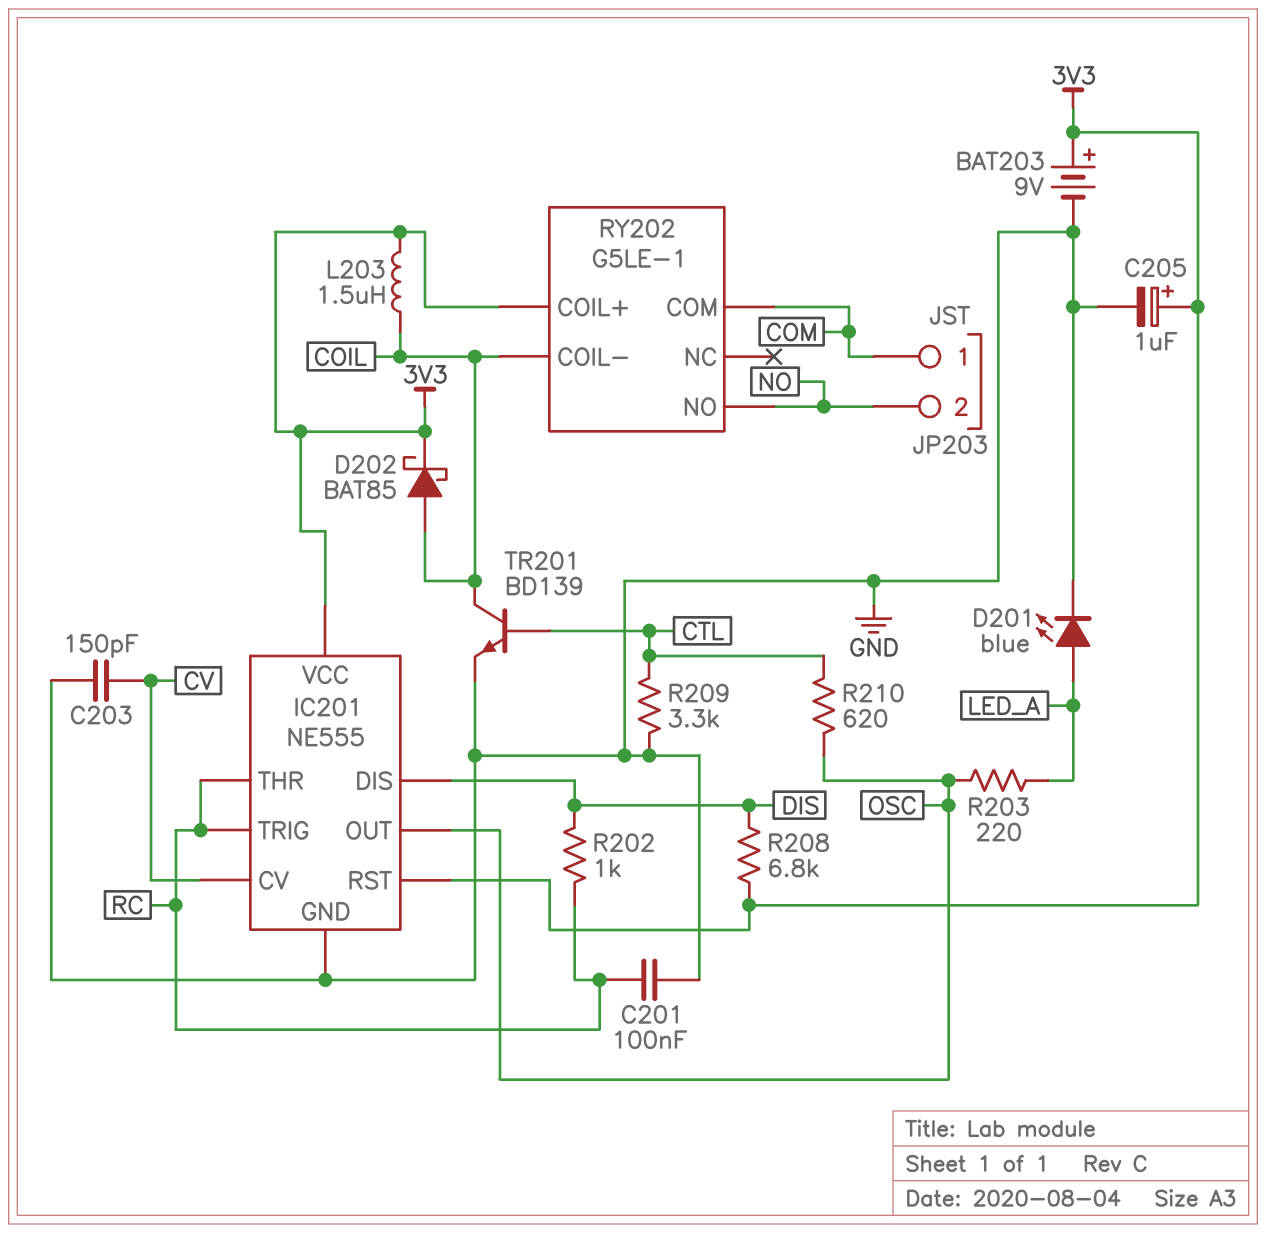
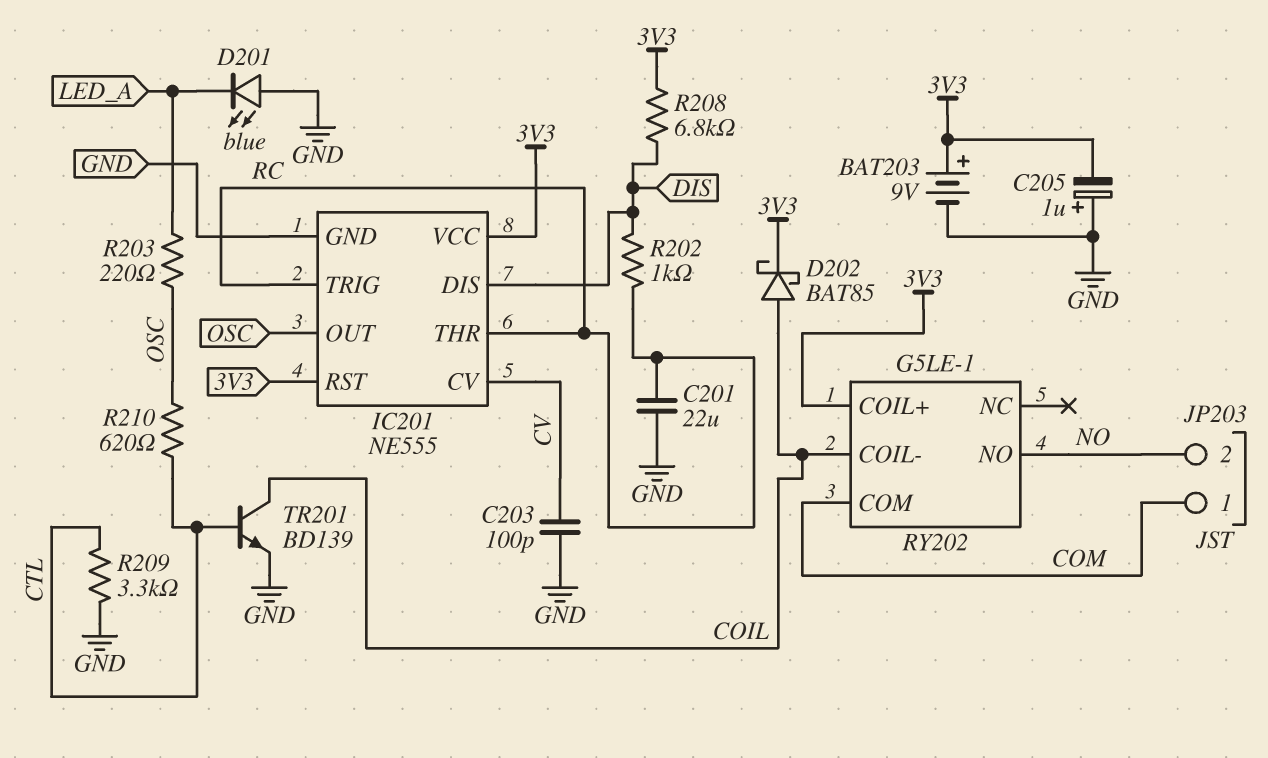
C201: 100nF (GND, RC) -> 22uF (GND, RC)
C203: 150pF (CV, GND) -> 100pF (CV, GND)
C205: 1uF (plus 3V3, minus GND) -> 1uF (plus GND, minus 3V3)
D201: LED blue (A LED_A, K GND) -> LED blue (A GND, K LED_A)
L203: 1.5uH (3V3, COIL) -> none

